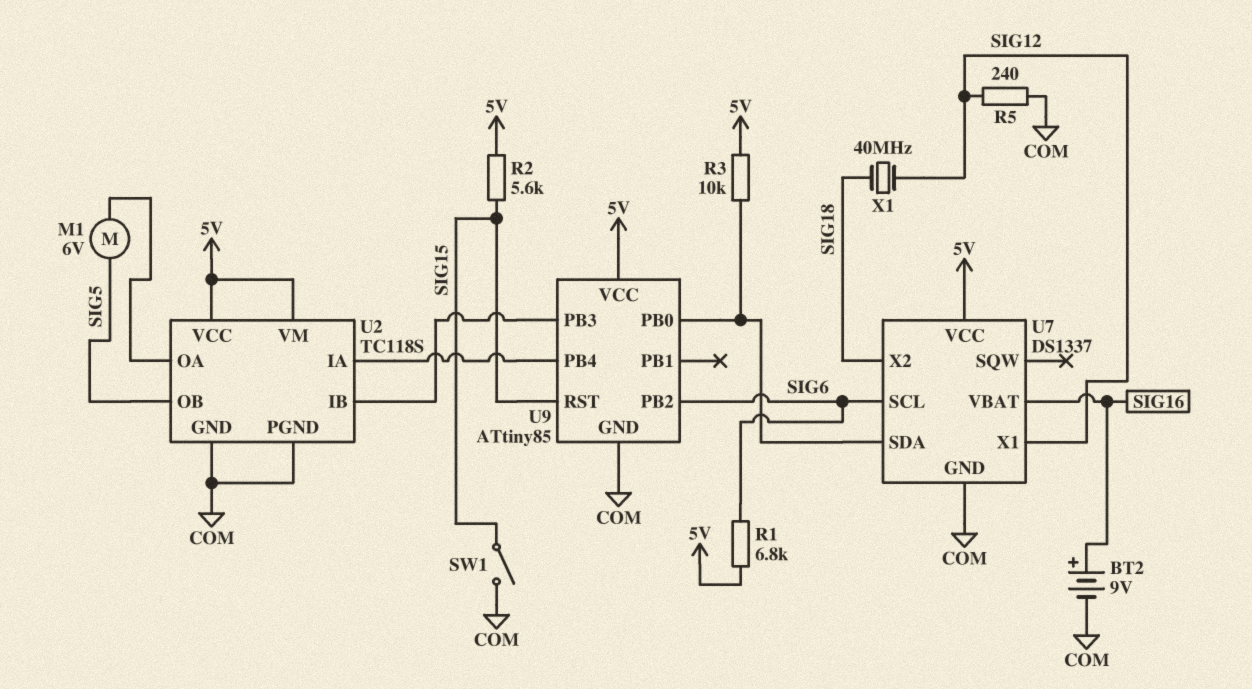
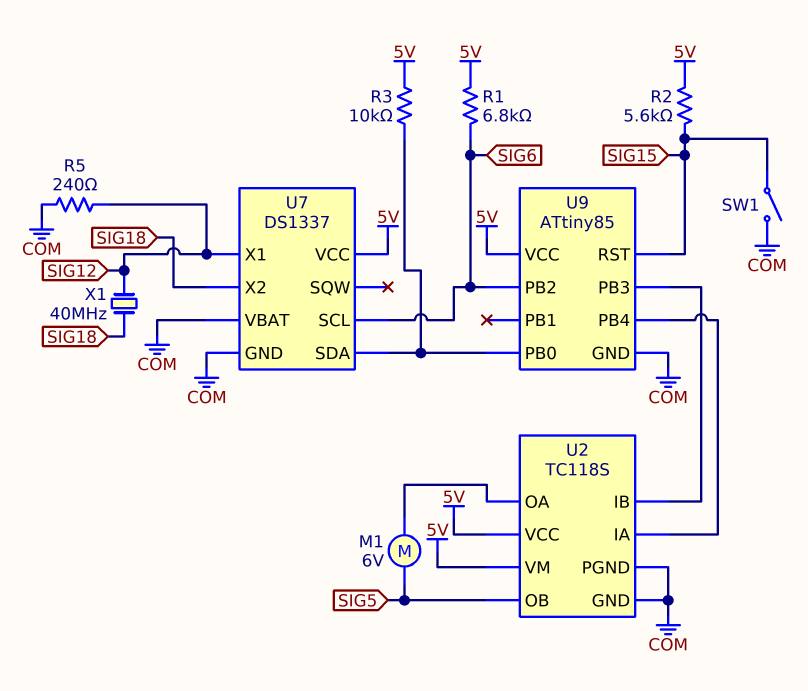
BT2: 9V (plus SIG16, minus COM) -> none
U7 pin VBAT: SIG16 -> COM

